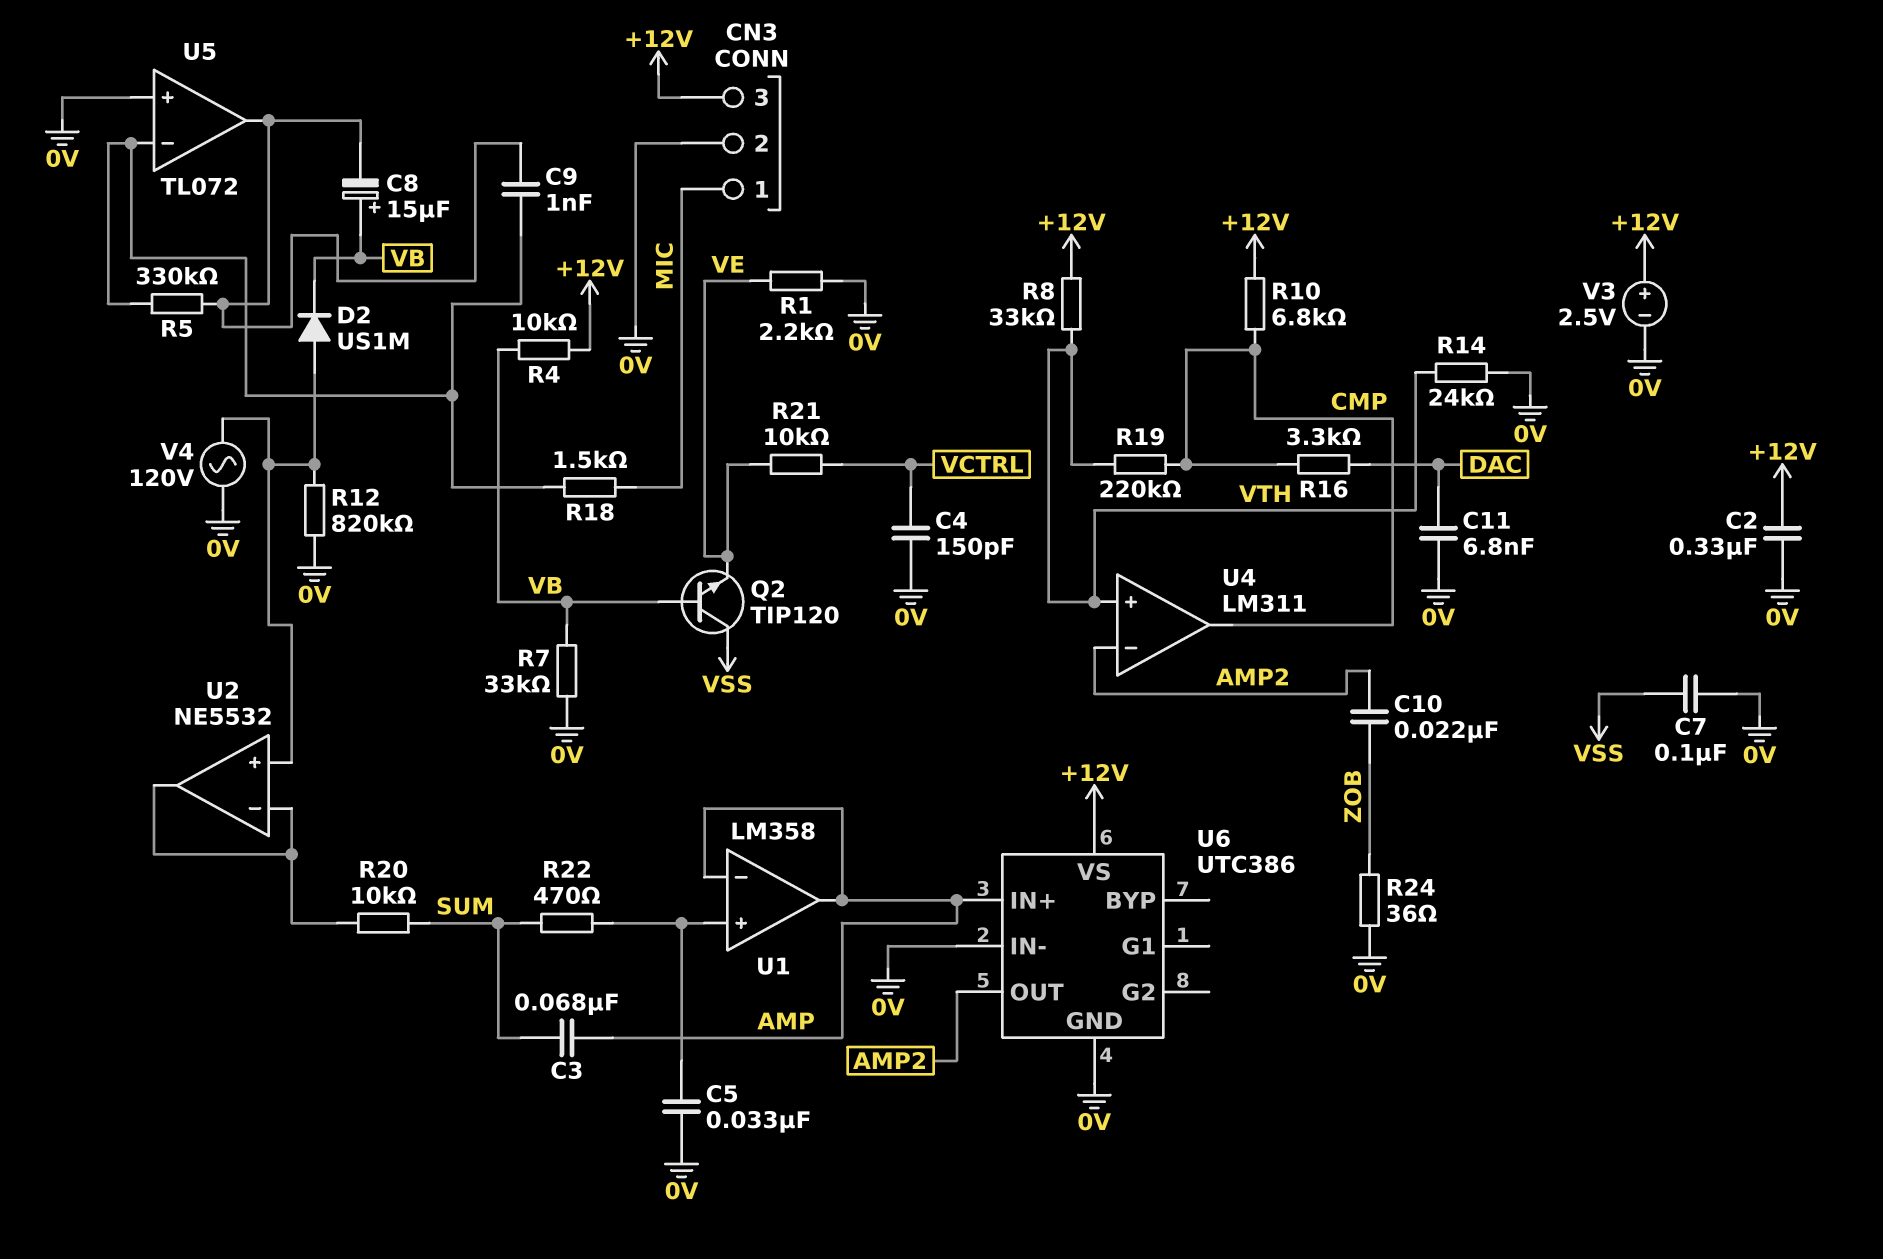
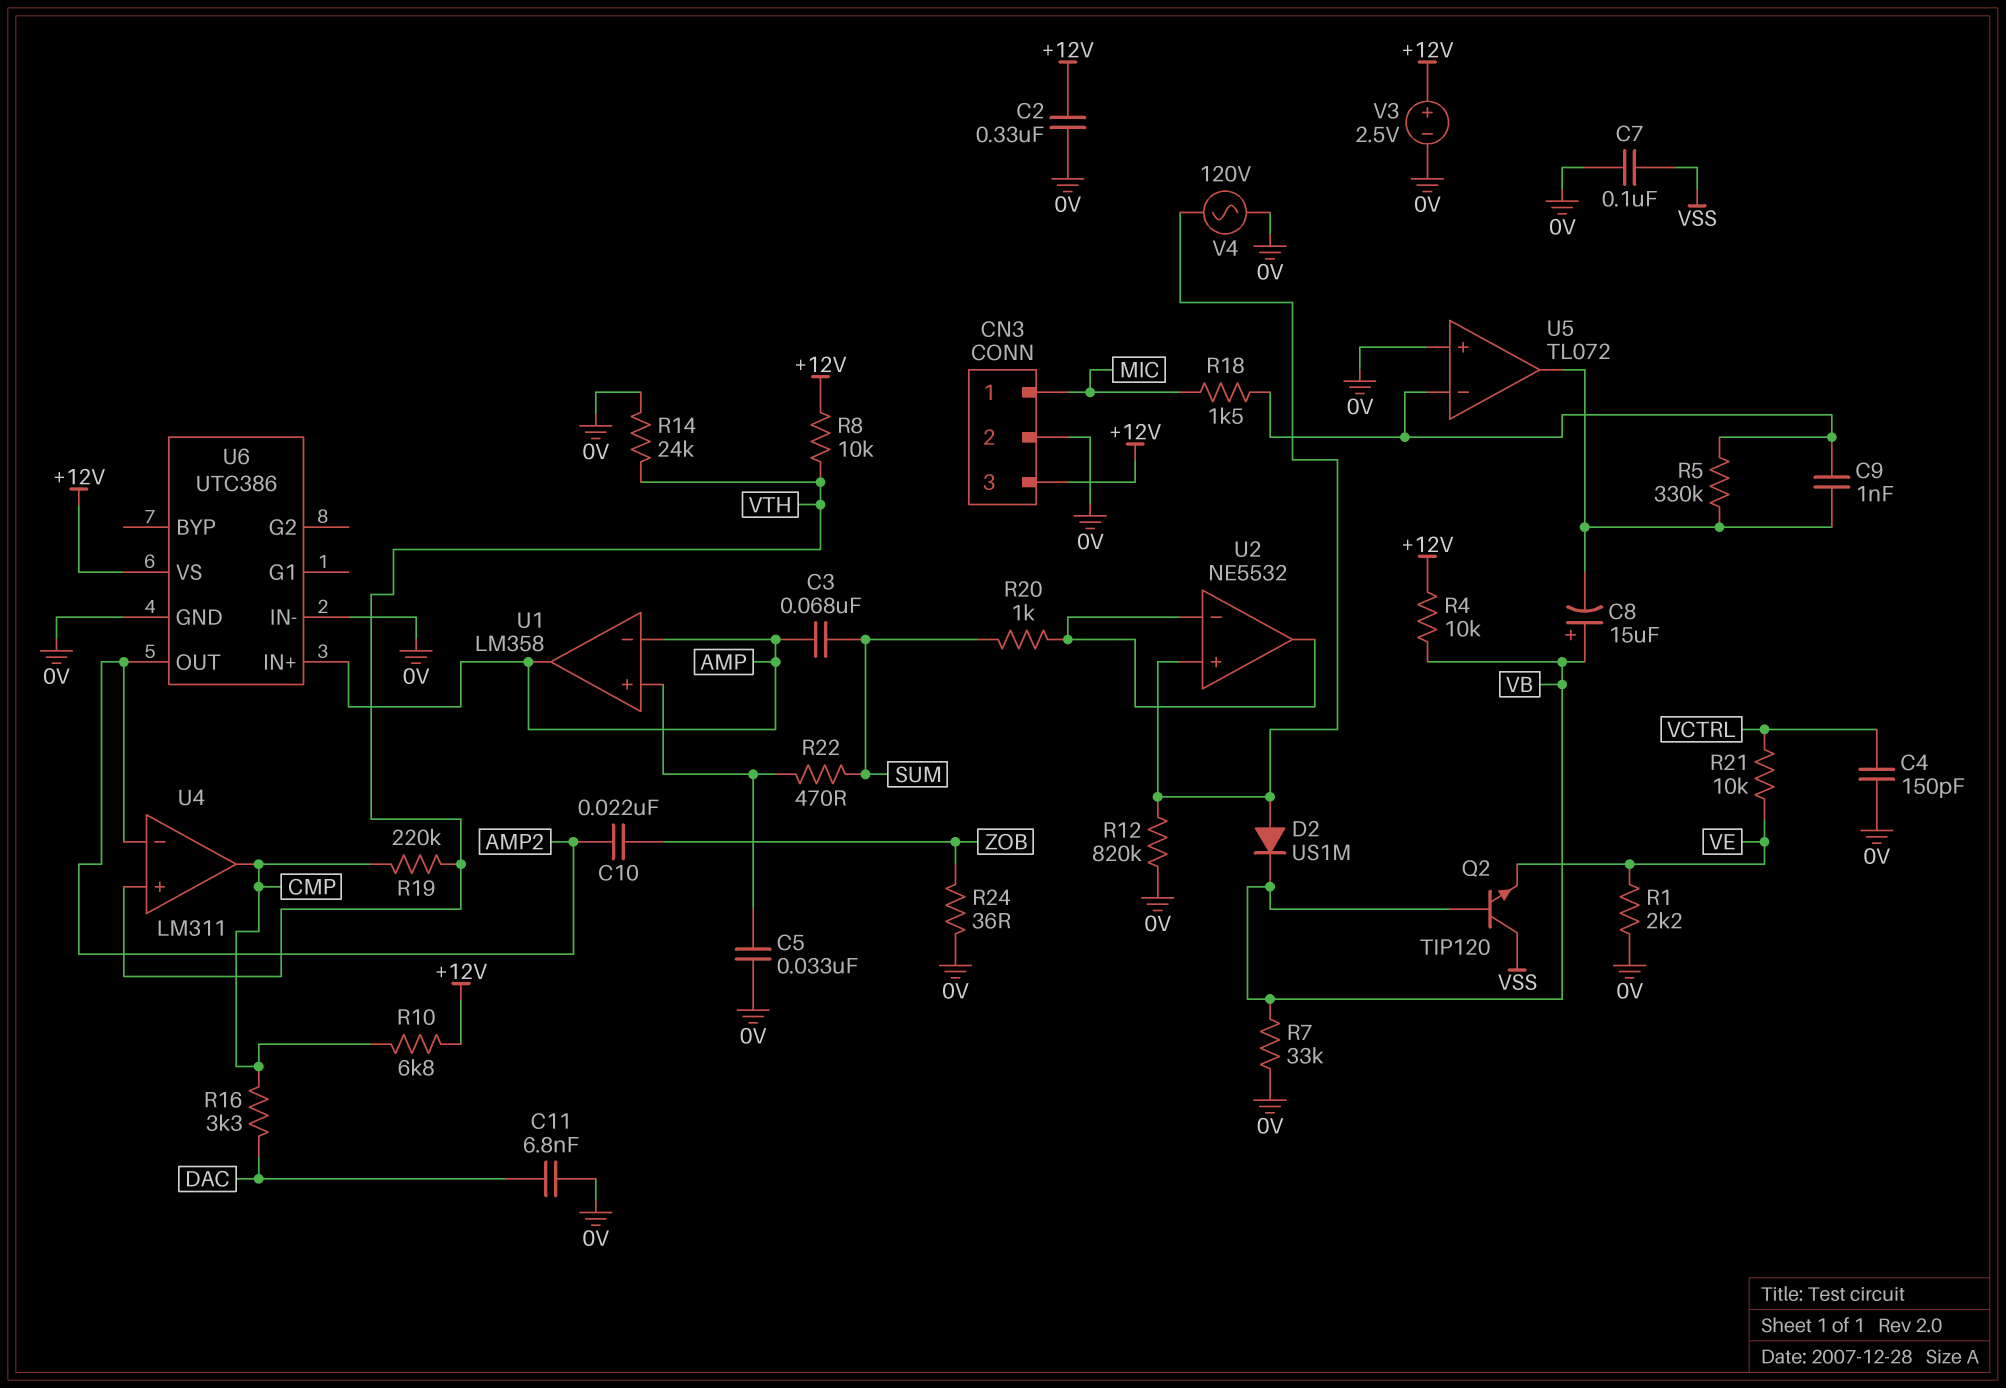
R8: 33k (+12V, VTH) -> 10k (+12V, VTH)
R20: 10k (SUM, U2/in-) -> 1k (SUM, U2/in-)

